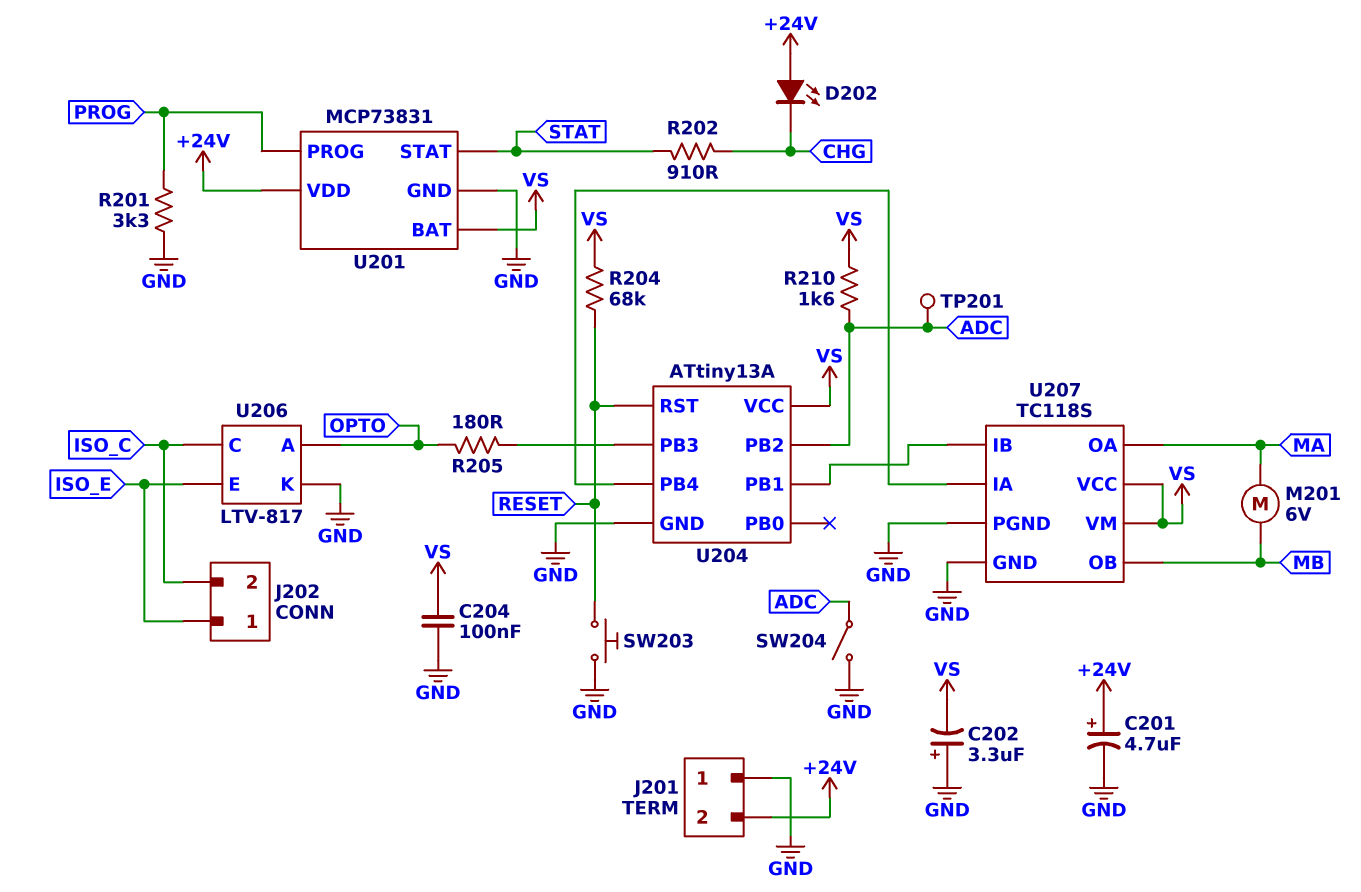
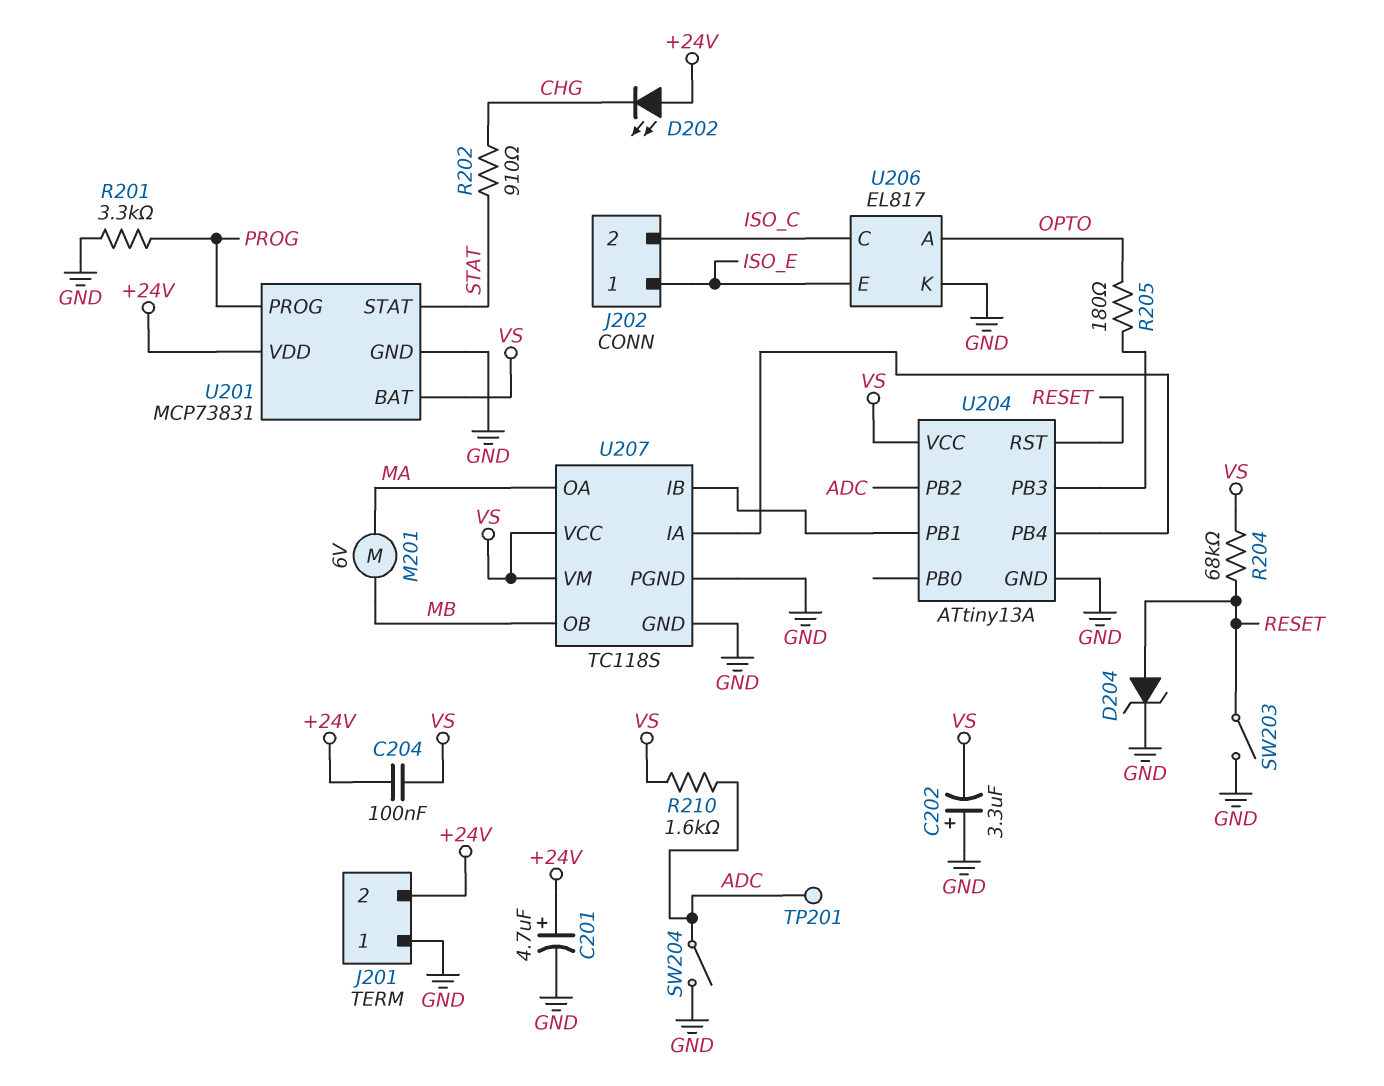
C204: 100nF (GND, VS) -> 100nF (+24V, VS)
D204: none -> zener (A RESET, K GND)
SW203: button (GND, RESET) -> switch (GND, RESET)
U206: LTV-817 -> EL817

